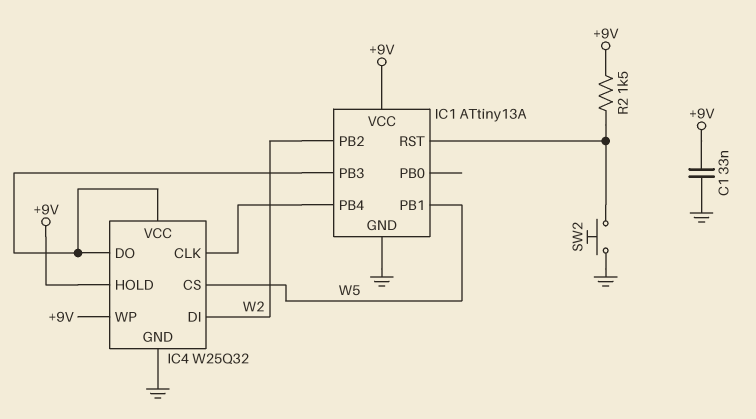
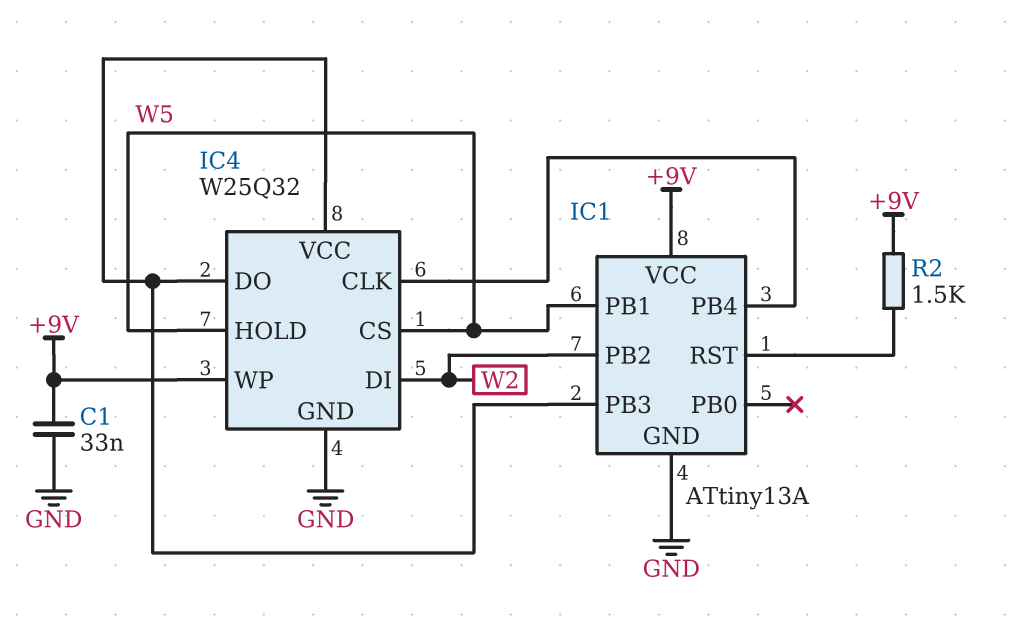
IC4 pin HOLD: +9V -> W5
SW2: button (GND, IC1/RST) -> none

